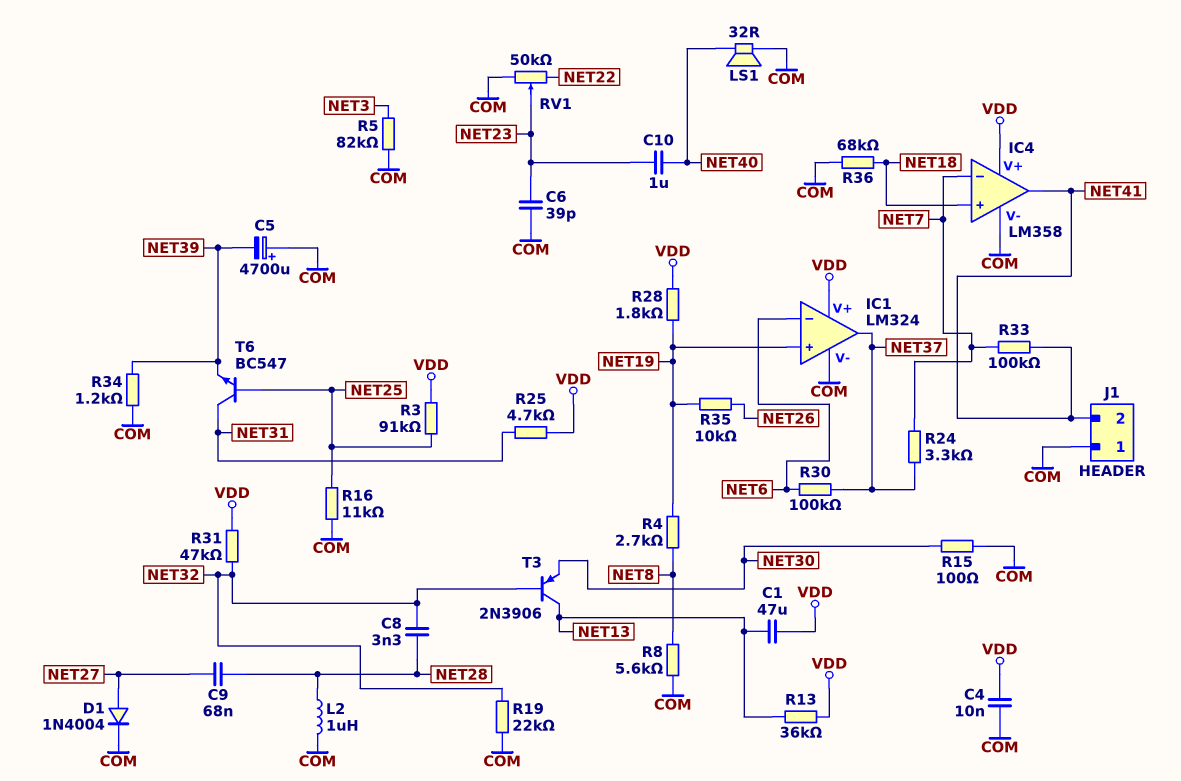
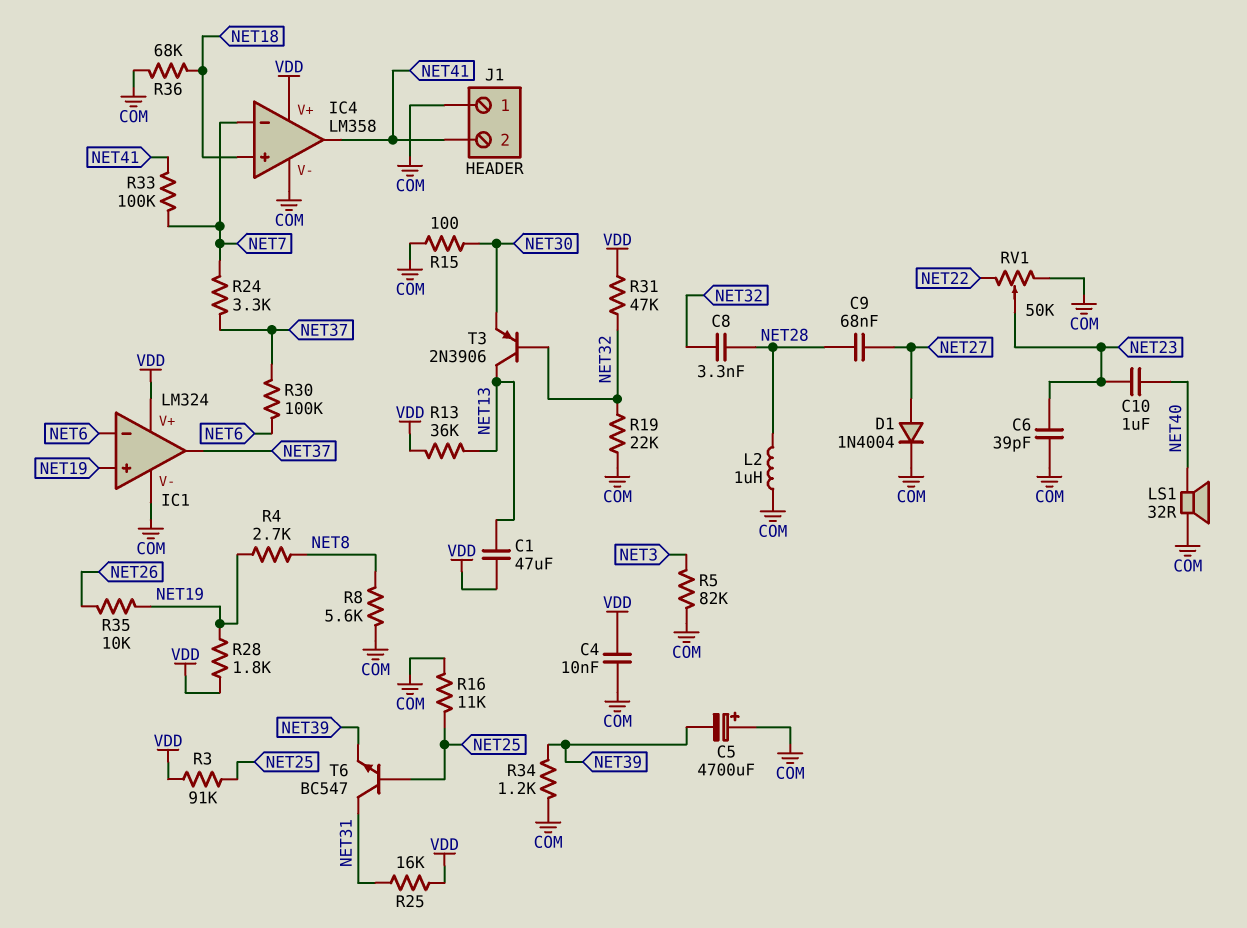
R25: 4.7k (NET31, VDD) -> 16k (NET31, VDD)

